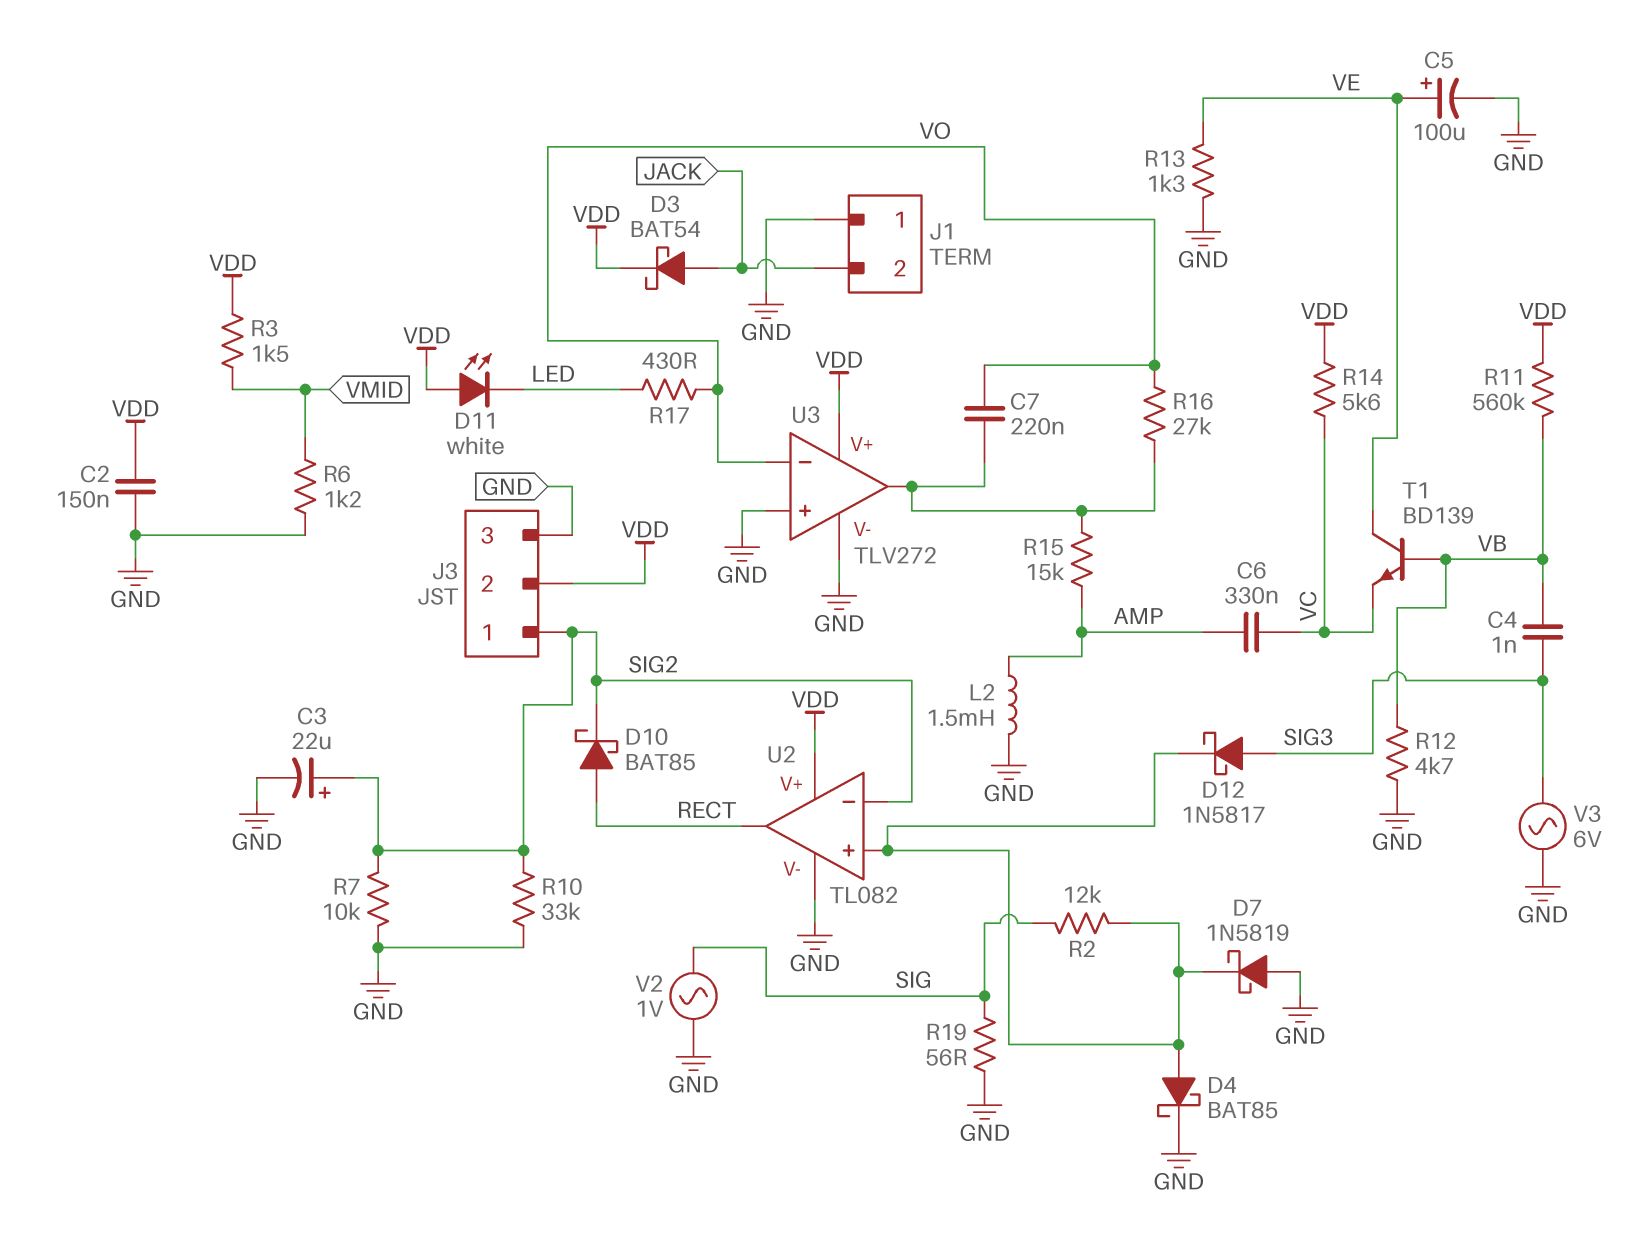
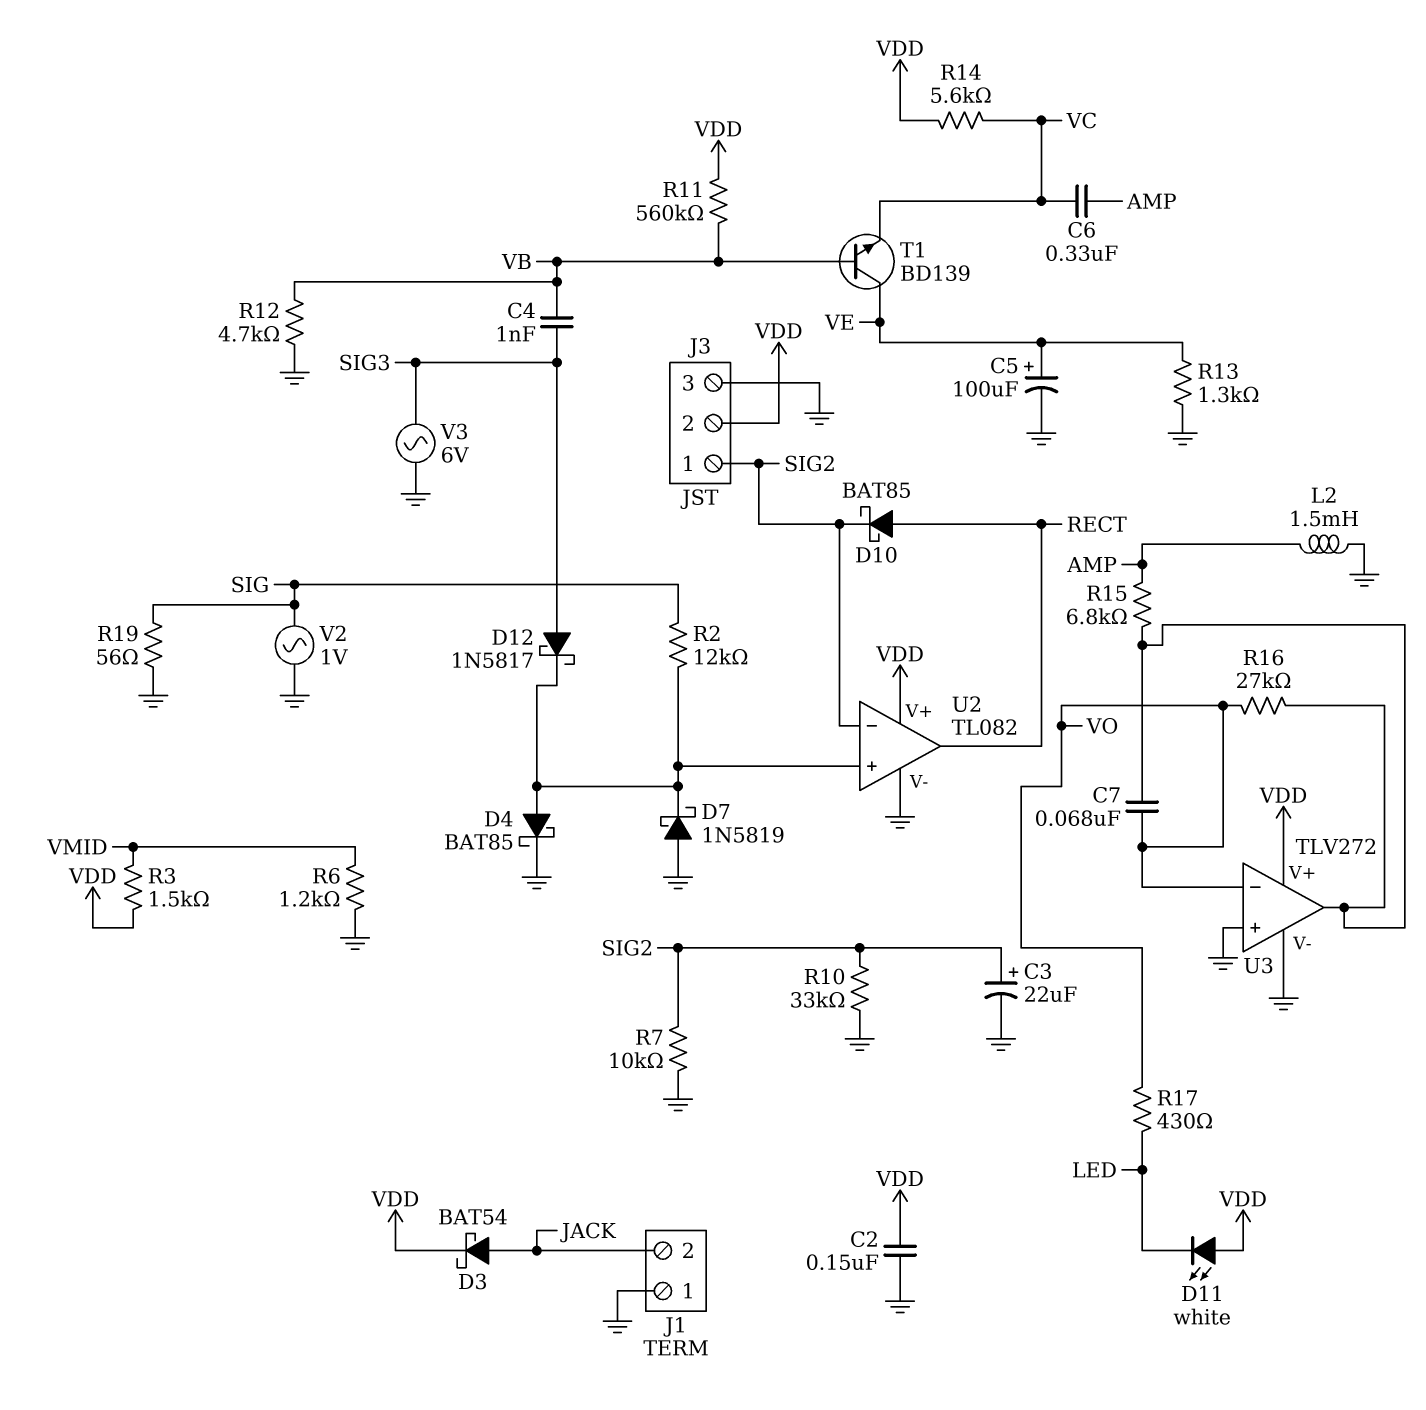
C7: 220nF (U3/out, VO) -> 68nF (U3/out, VO)
R15: 15k (AMP, U3/out) -> 6.8k (AMP, U3/out)

